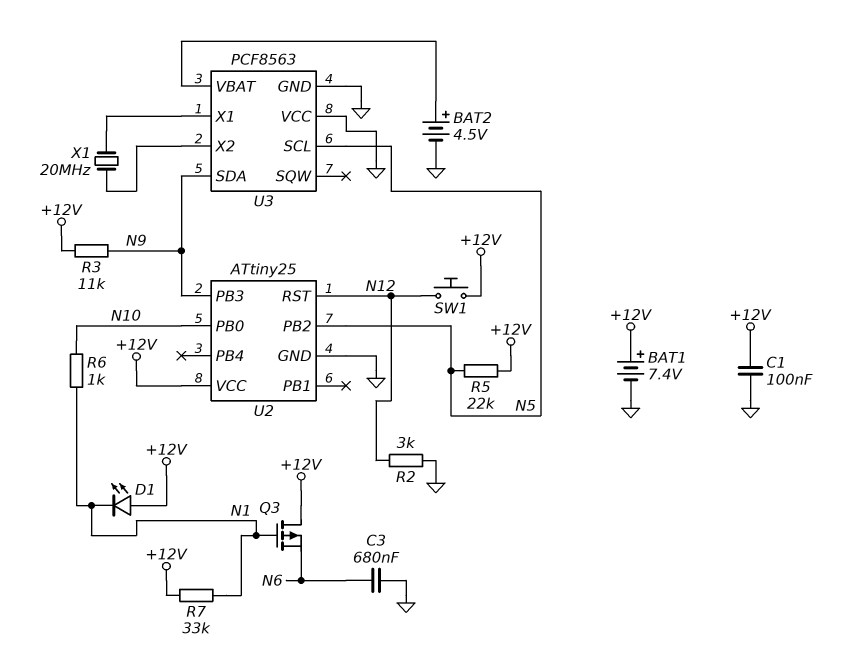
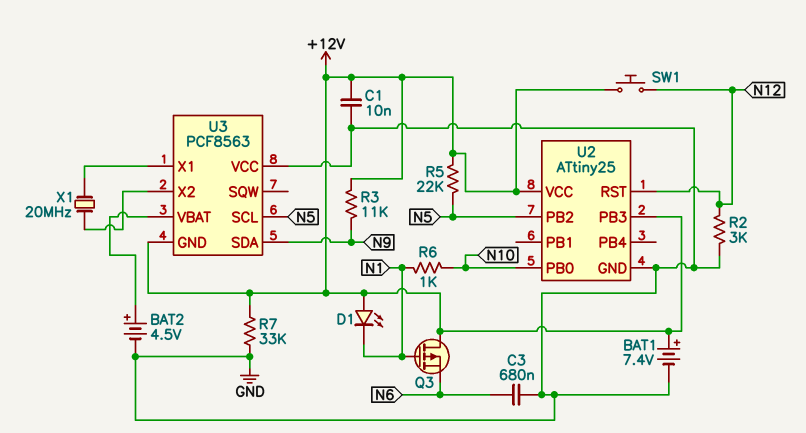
C1: 100nF (+12V, GND) -> 10nF (+12V, GND)
R7: 33k (+12V, N1) -> 33k (+12V, GND)
U2 pin PB3: N9 -> +12V
U3 pin GND: GND -> +12V

